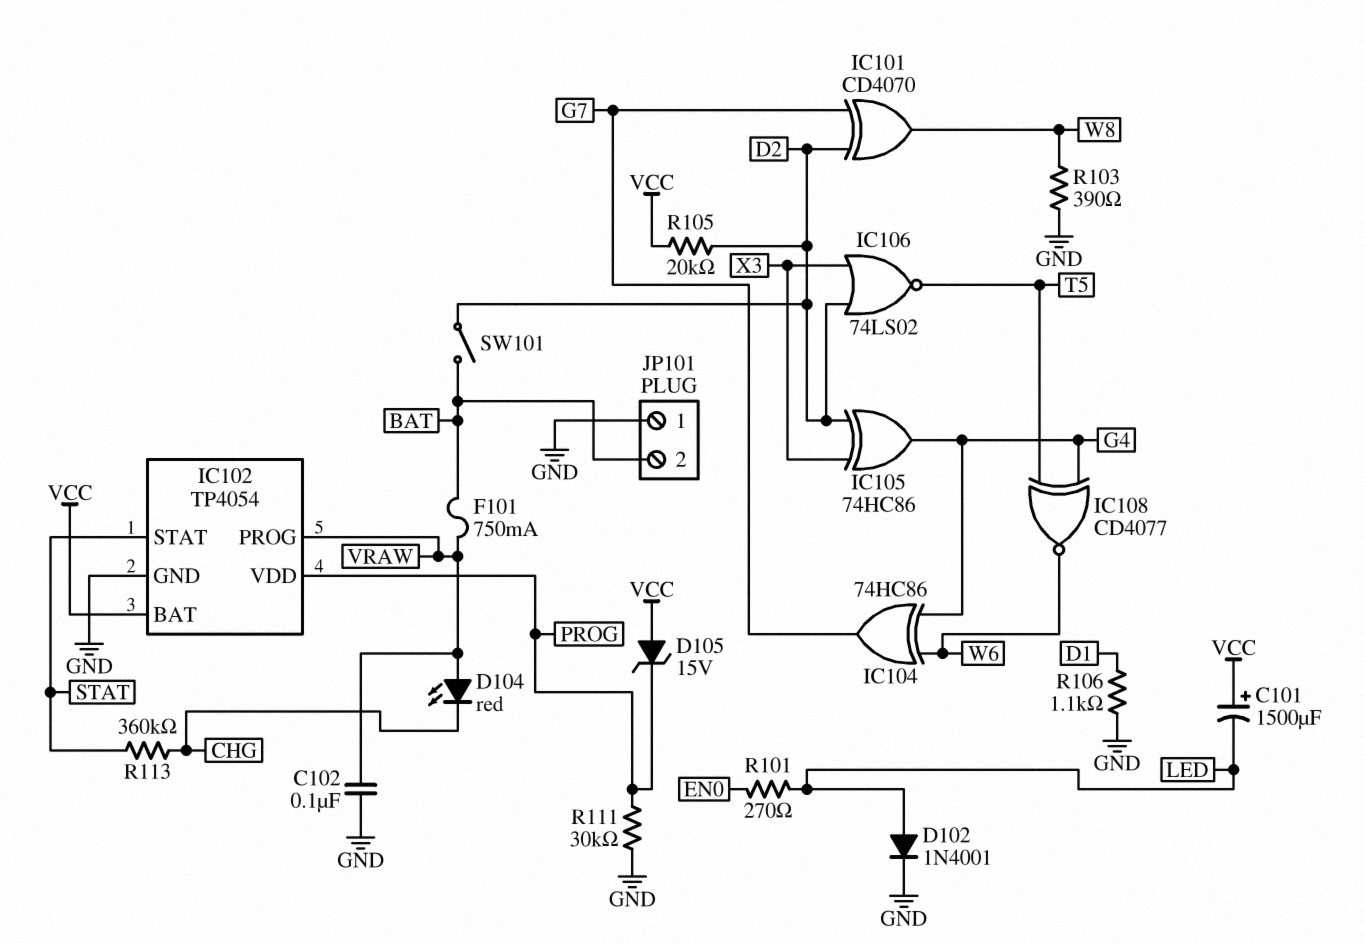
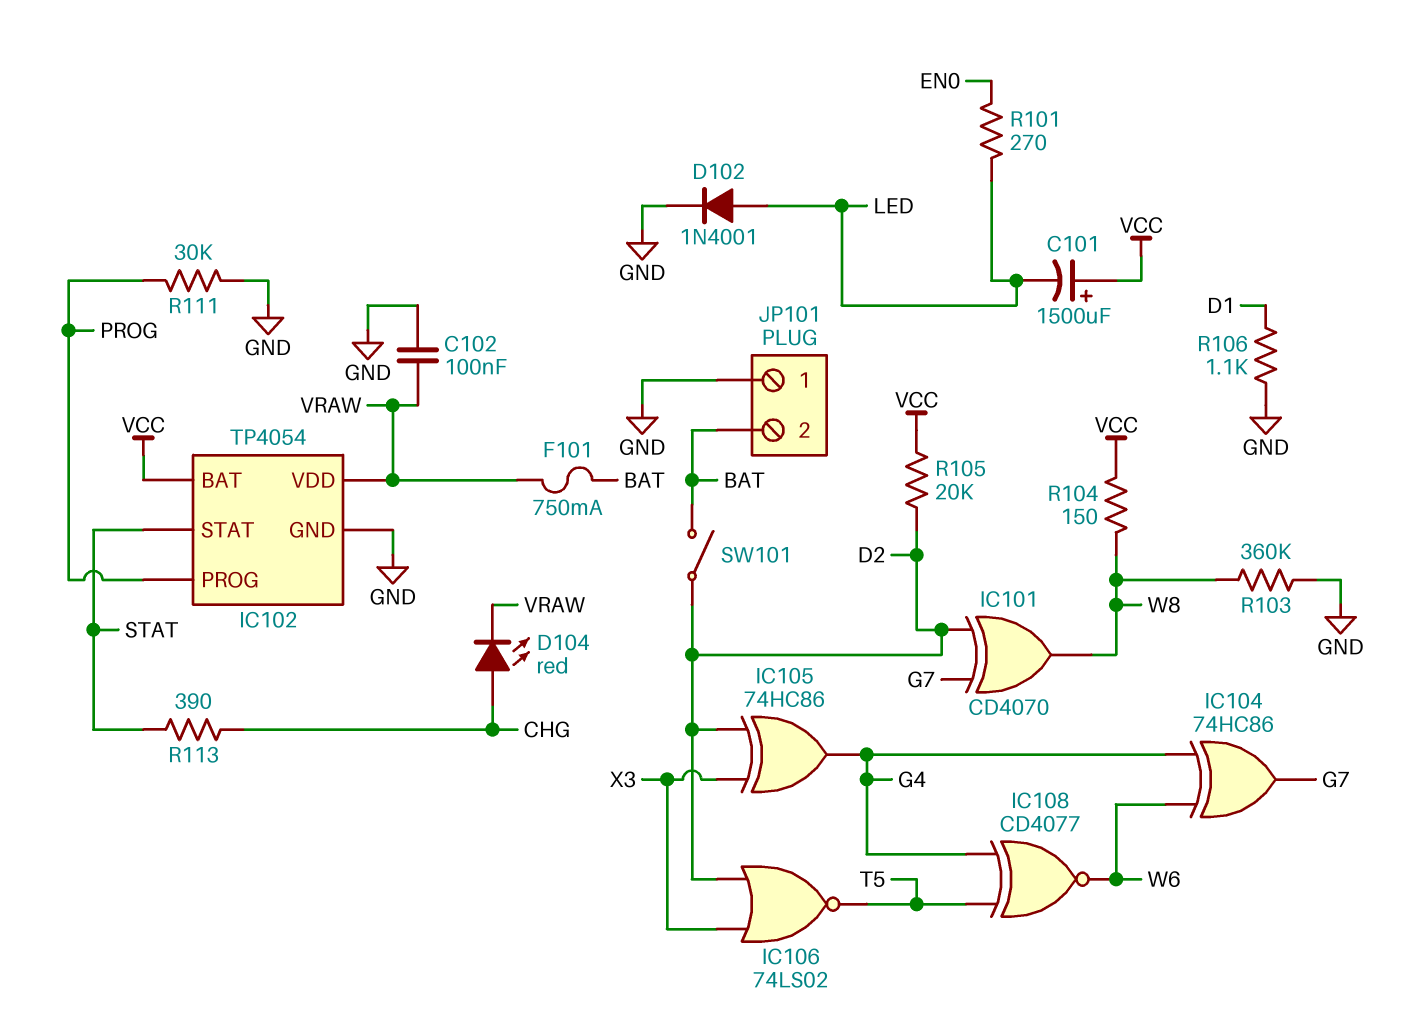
D104: LED red (A VRAW, K CHG) -> LED red (A CHG, K VRAW)
D105: zener 15V (A VCC, K PROG) -> none
IC102 pin PROG: VRAW -> PROG
IC102 pin VDD: PROG -> VRAW
R103: 390 (GND, W8) -> 360k (GND, W8)
R104: none -> 150 (VCC, W8)
R113: 360k (CHG, STAT) -> 390 (CHG, STAT)

